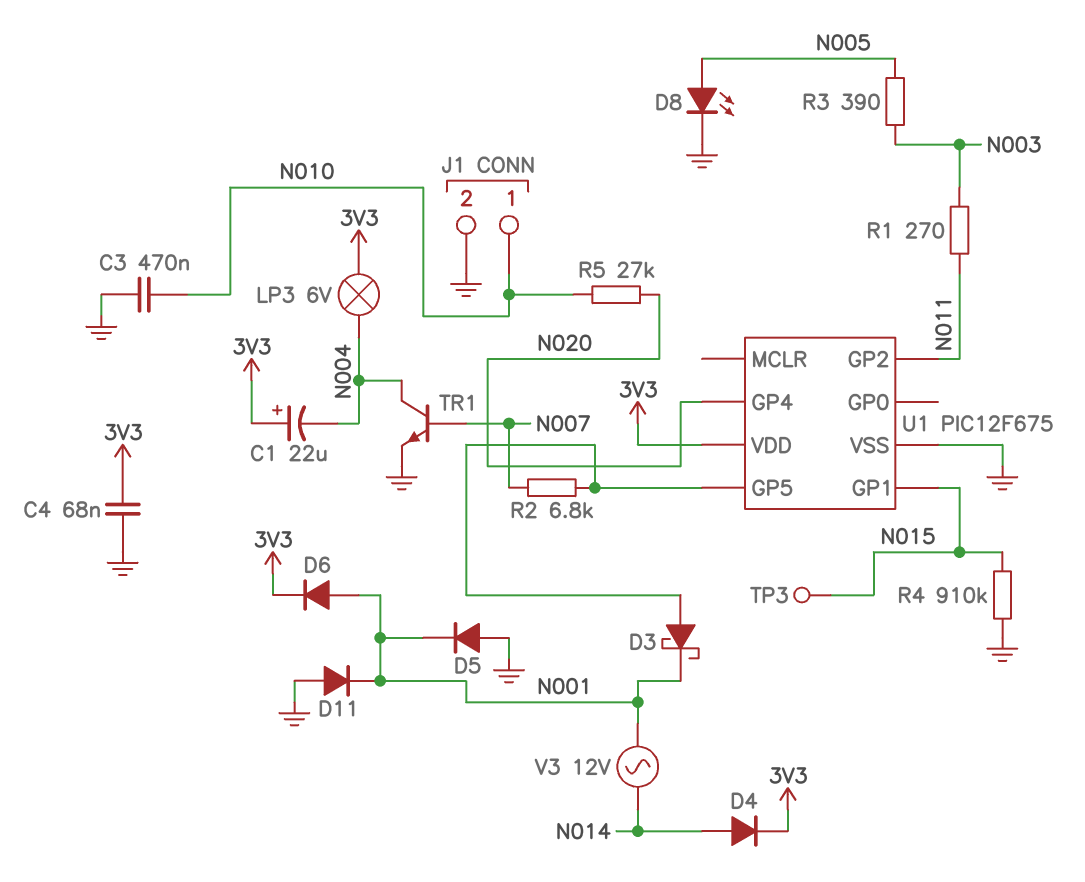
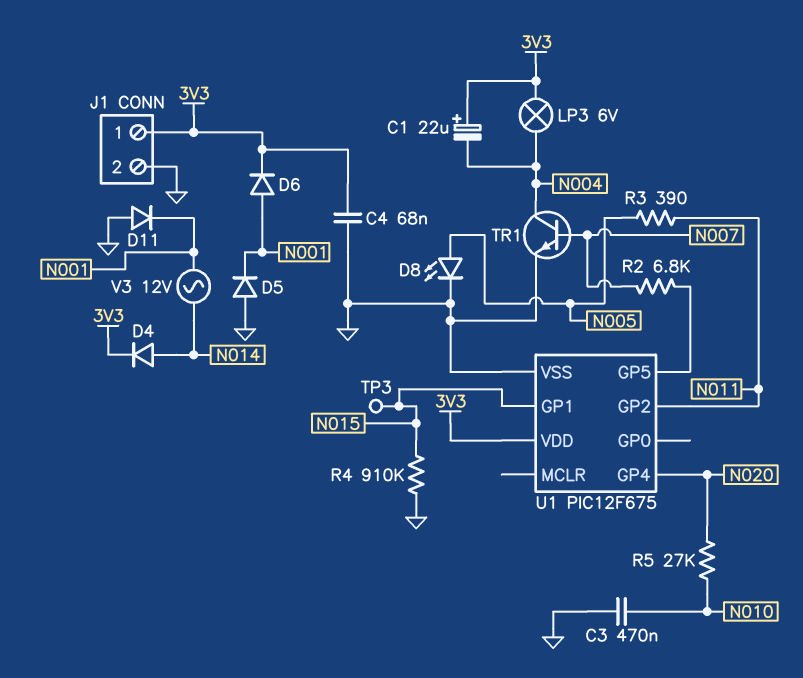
D3: schottky (A U1/GP5, K N001) -> none
J1 pin 1: N010 -> 3V3
R1: 270 (N003, N011) -> none
R3: 390 (N003, N005) -> 390 (N005, N011)

